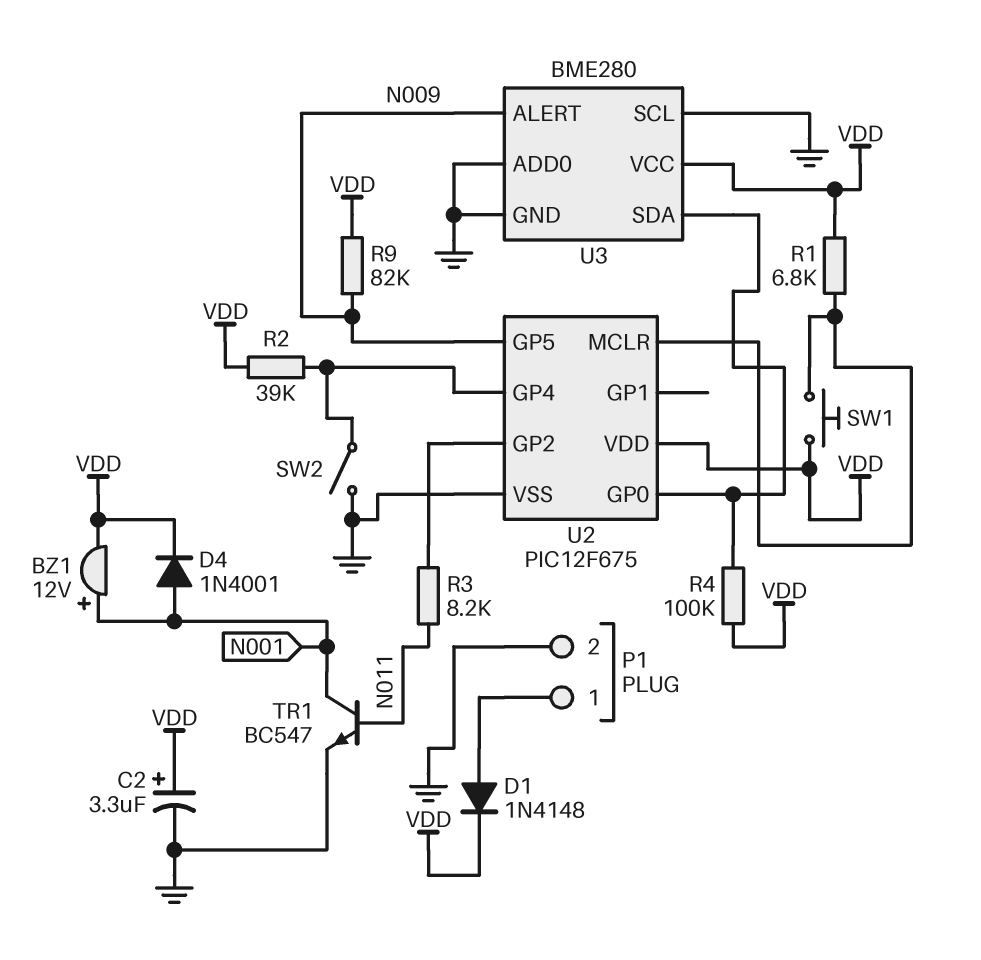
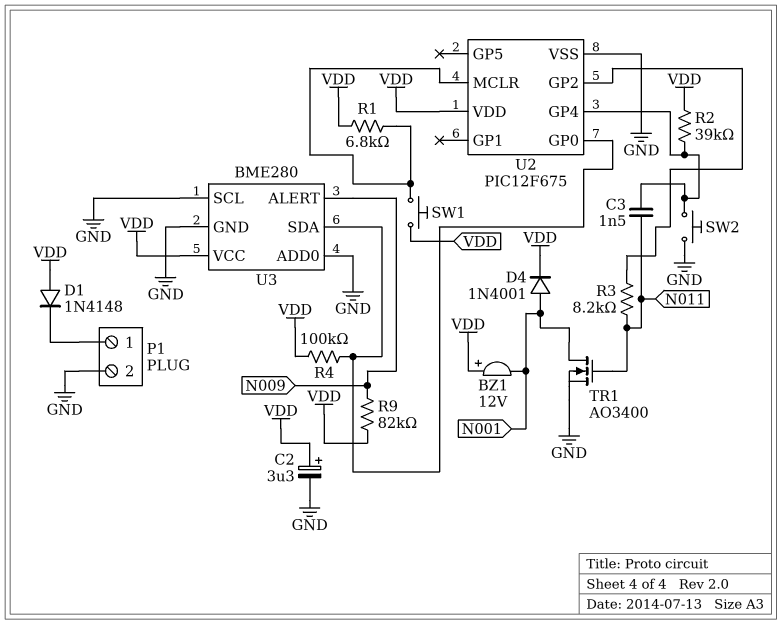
BZ1: buzzer 12V (plus N001, minus VDD) -> buzzer 12V (plus VDD, minus N001)
C3: none -> 1.5nF (N011, U2/GP4)
D1: diode 1N4148 (A P1/1, K VDD) -> diode 1N4148 (A VDD, K P1/1)
SW2: switch (GND, U2/GP4) -> button (GND, U2/GP4)
TR1: NPN BC547 (B N011, C N001, E GND) -> NMOS AO3400 (G N011, D N001, S GND)
U2 pin GP5: N009 -> none

